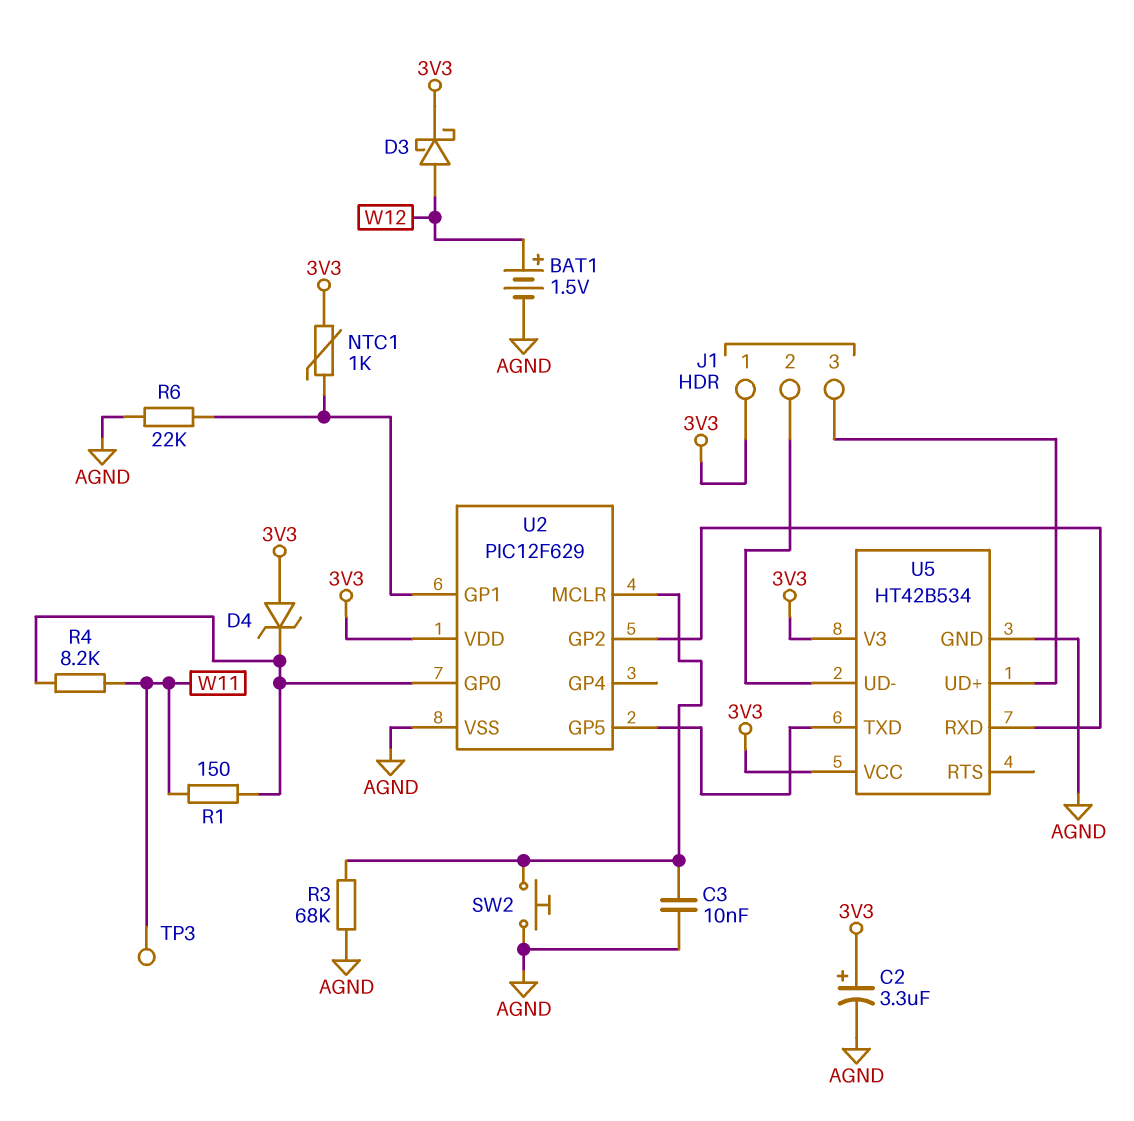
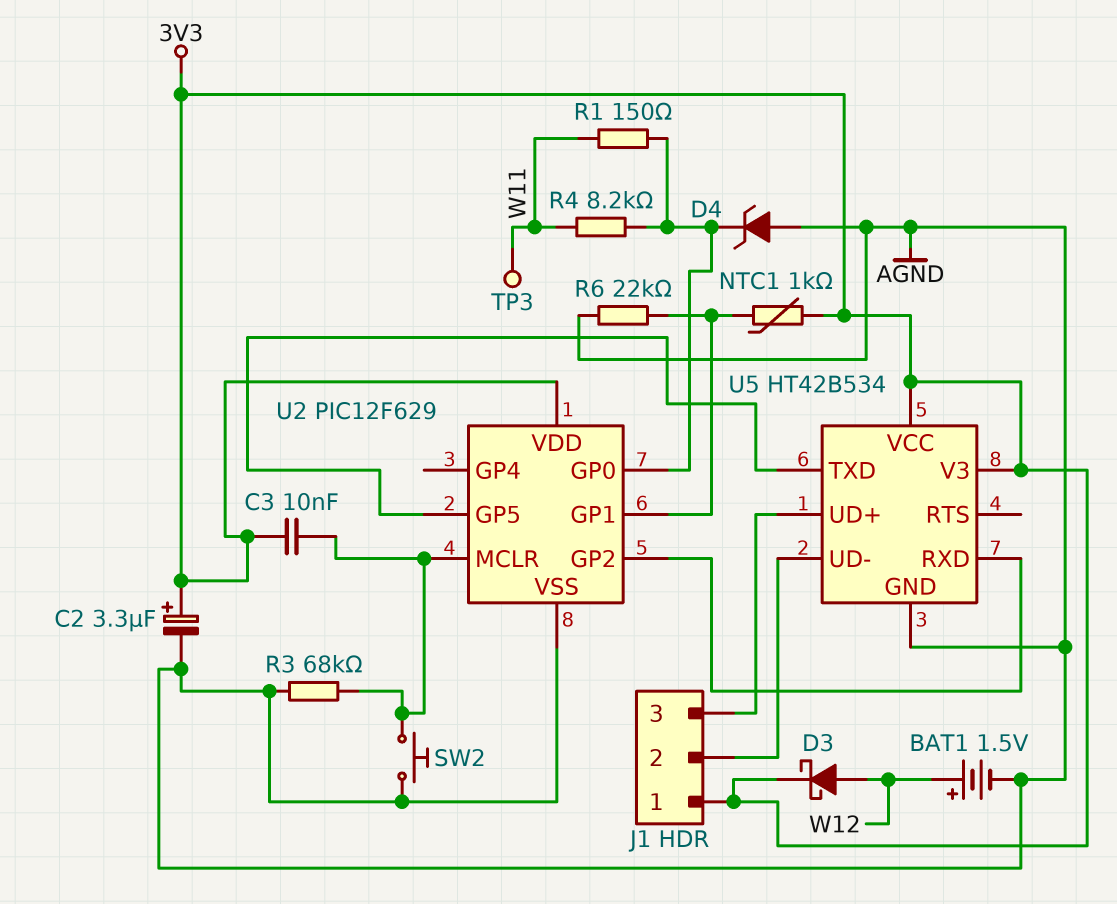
C3: 10nF (AGND, U2/MCLR) -> 10nF (3V3, U2/MCLR)
D4: zener (A 3V3, K U2/GP0) -> zener (A AGND, K U2/GP0)

